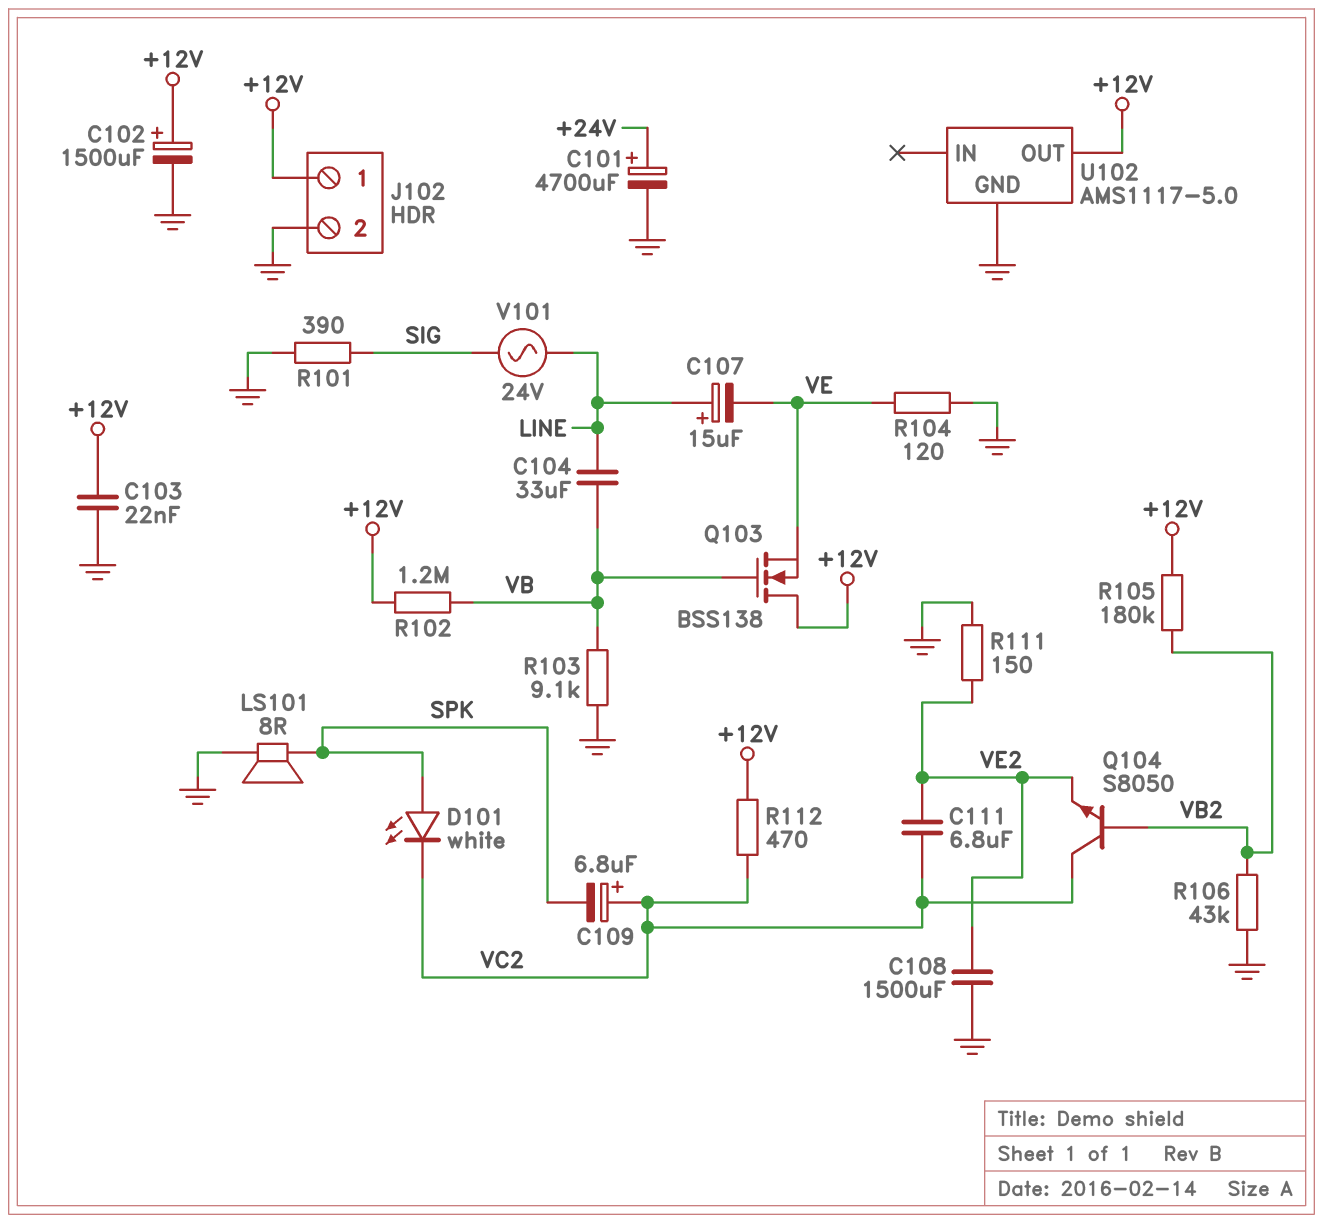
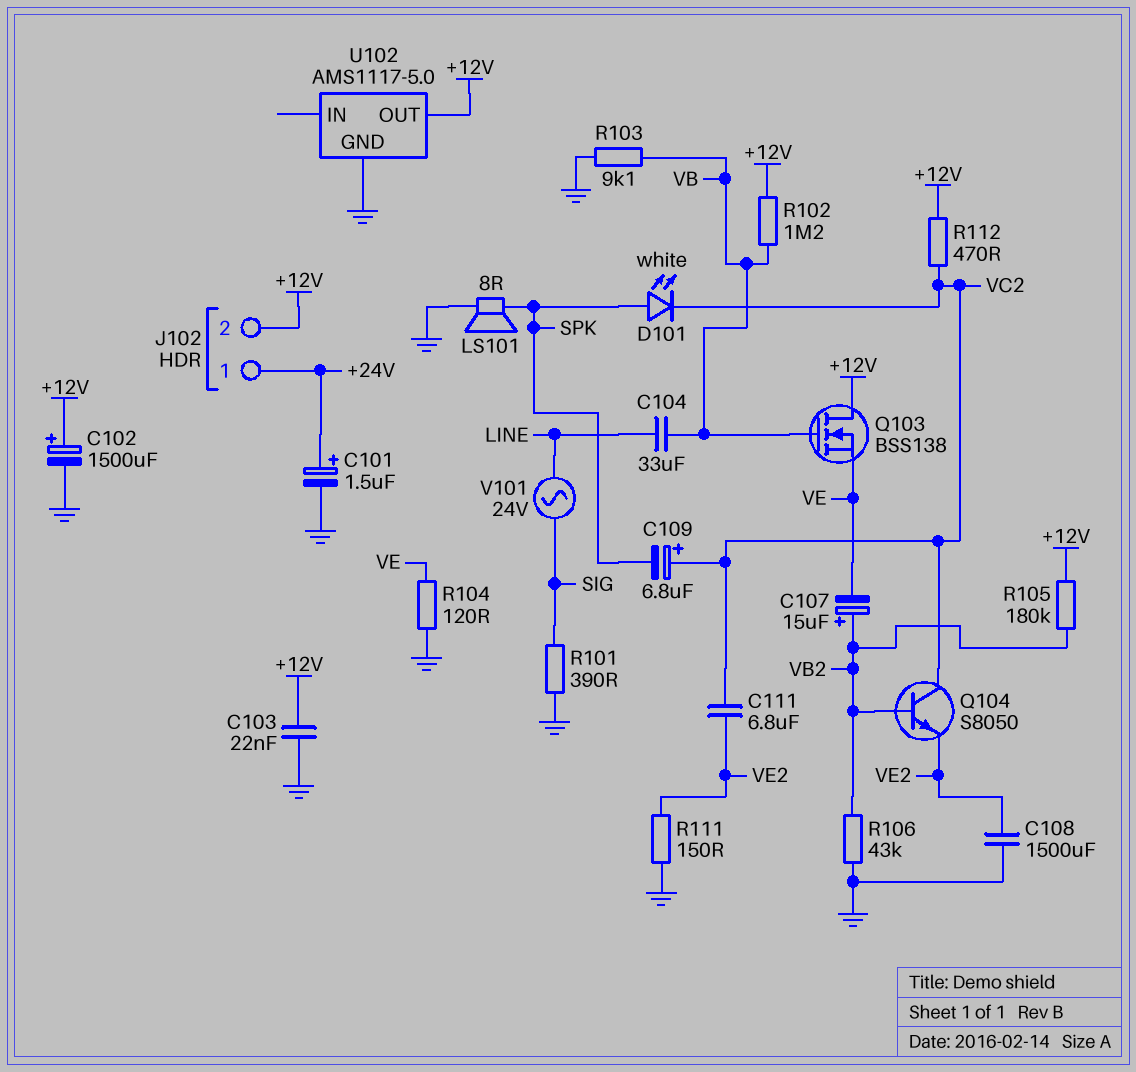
C101: 4700uF (plus +24V, minus GND) -> 1.5uF (plus +24V, minus GND)
C107: 15uF (plus LINE, minus VE) -> 15uF (plus VB2, minus VE)
J102 pin 1: +12V -> +24V
J102 pin 2: GND -> +12V

